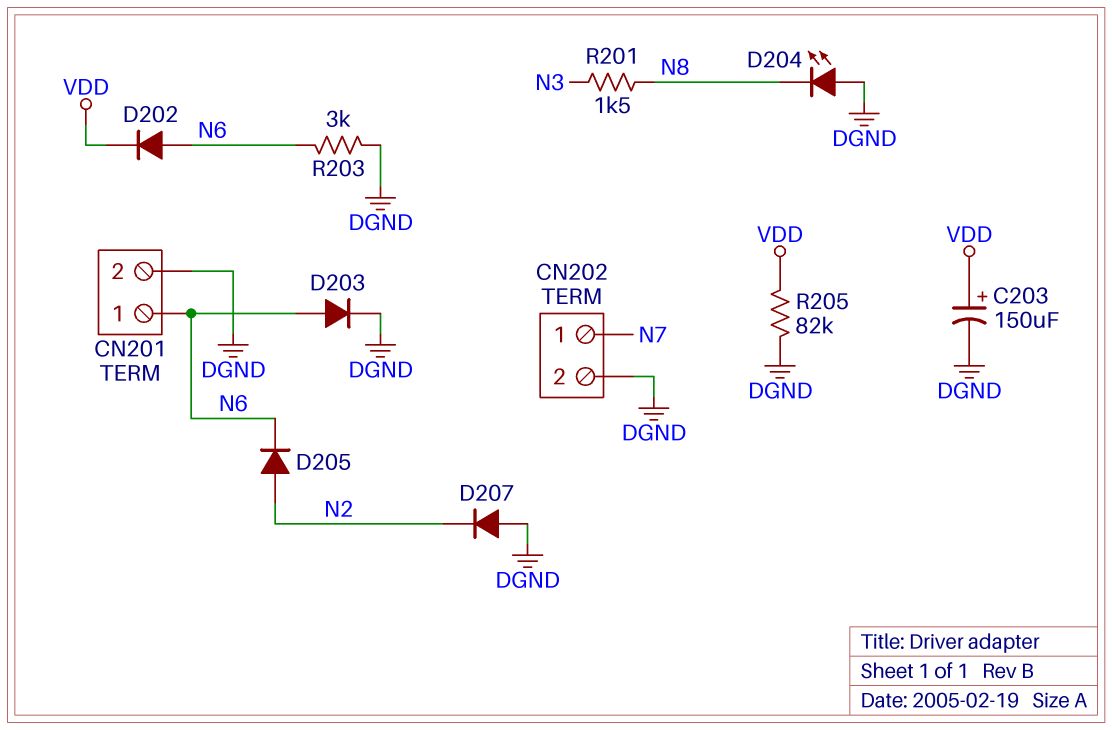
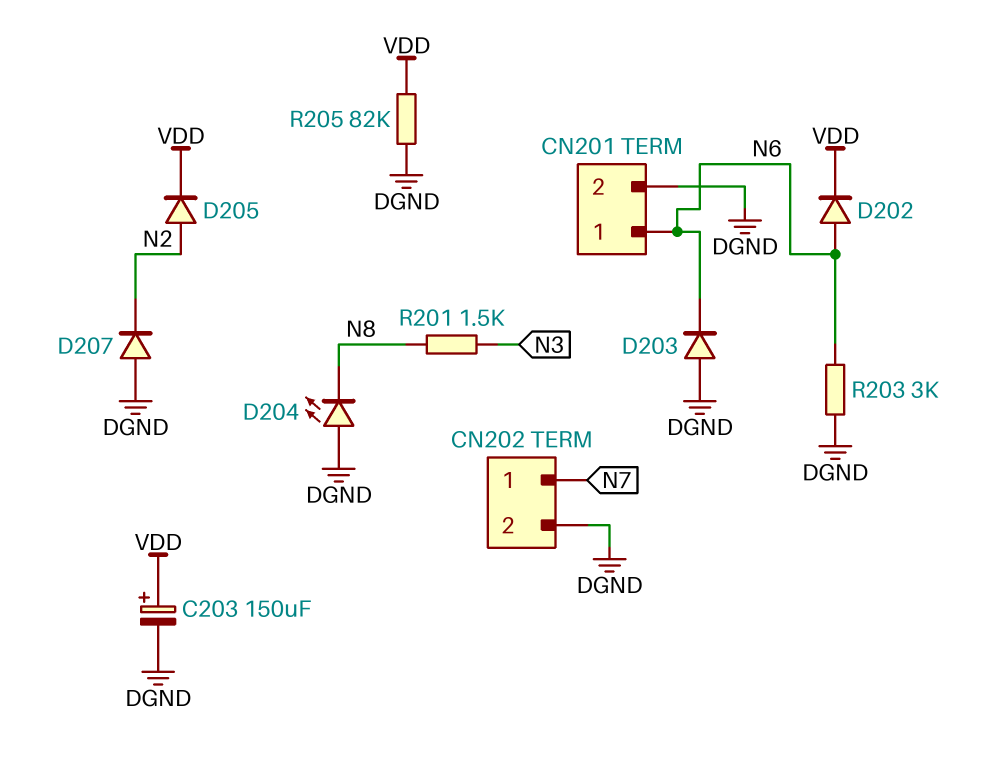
D203: diode (A N6, K DGND) -> diode (A DGND, K N6)
D205: diode (A N2, K N6) -> diode (A N2, K VDD)

